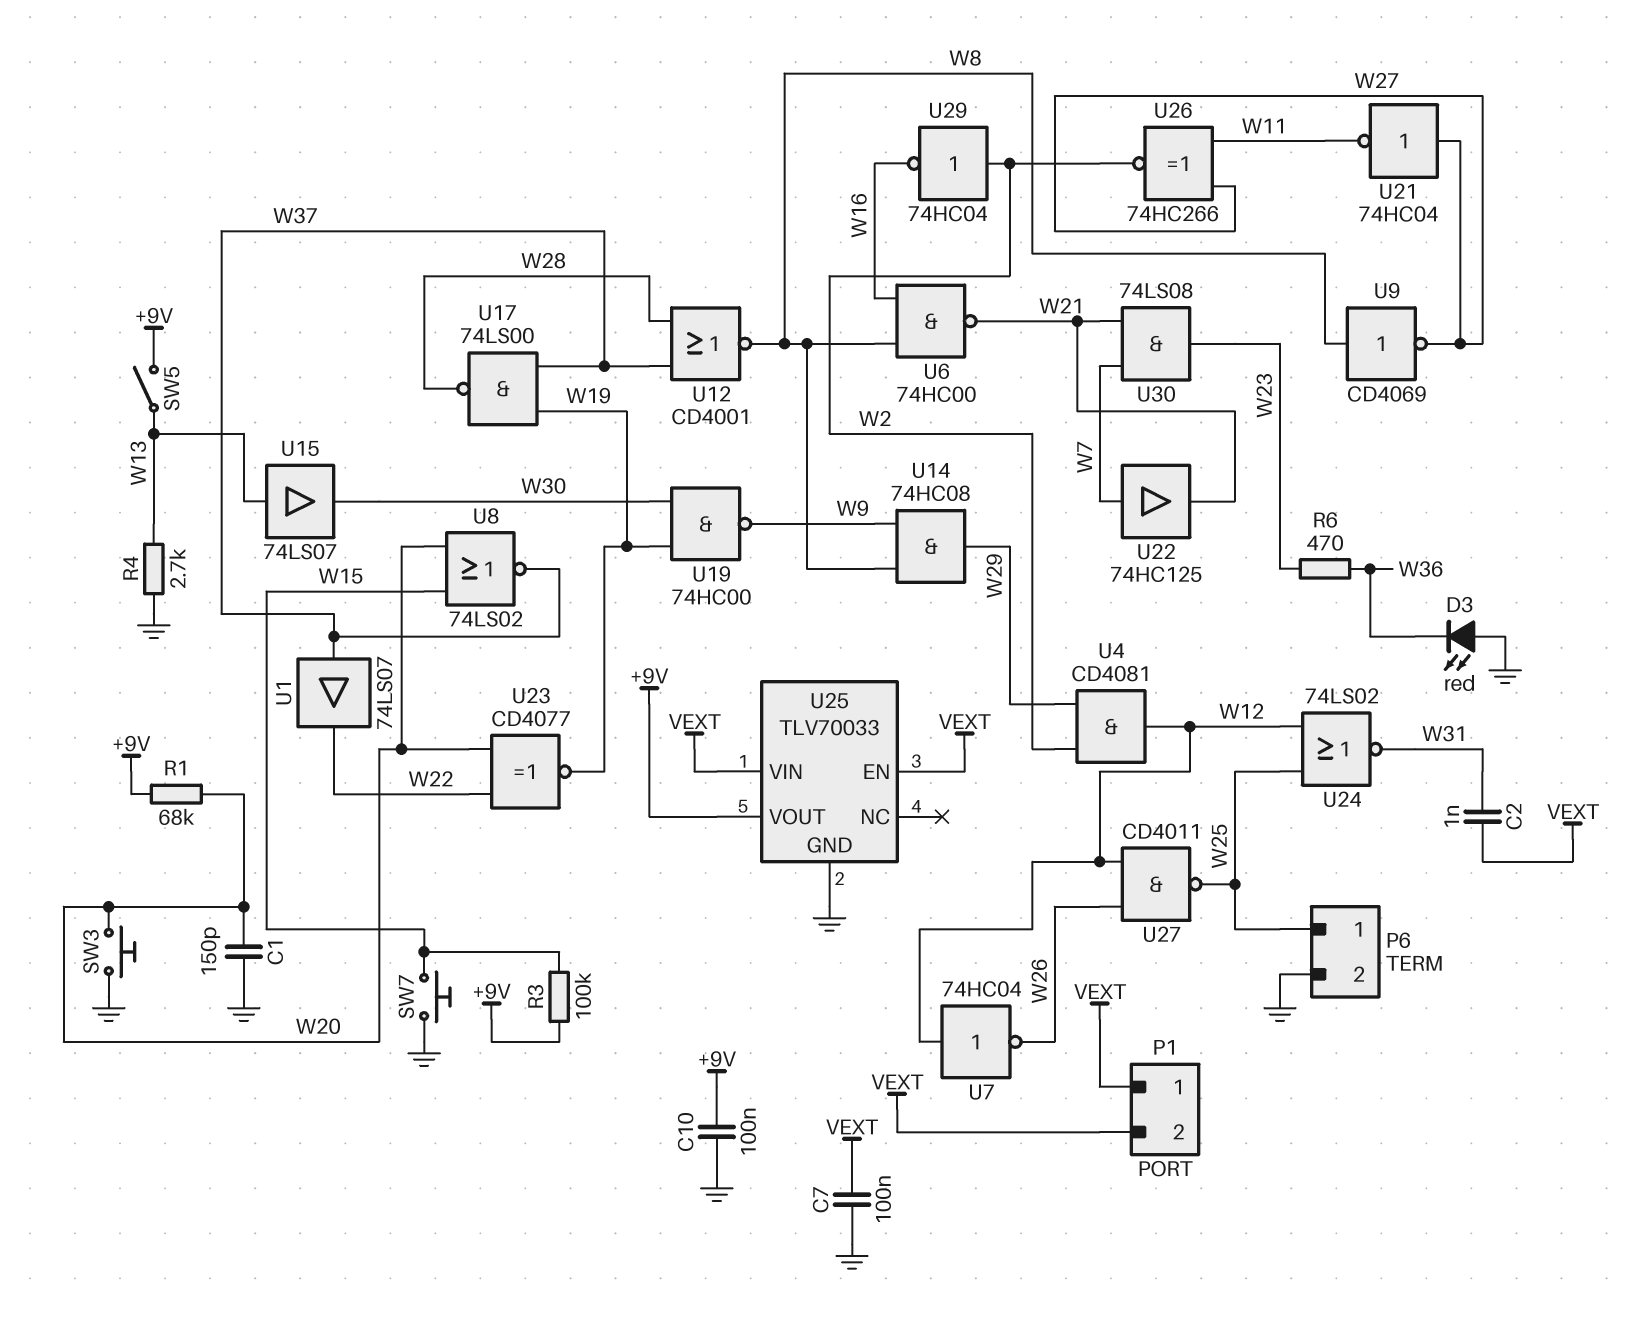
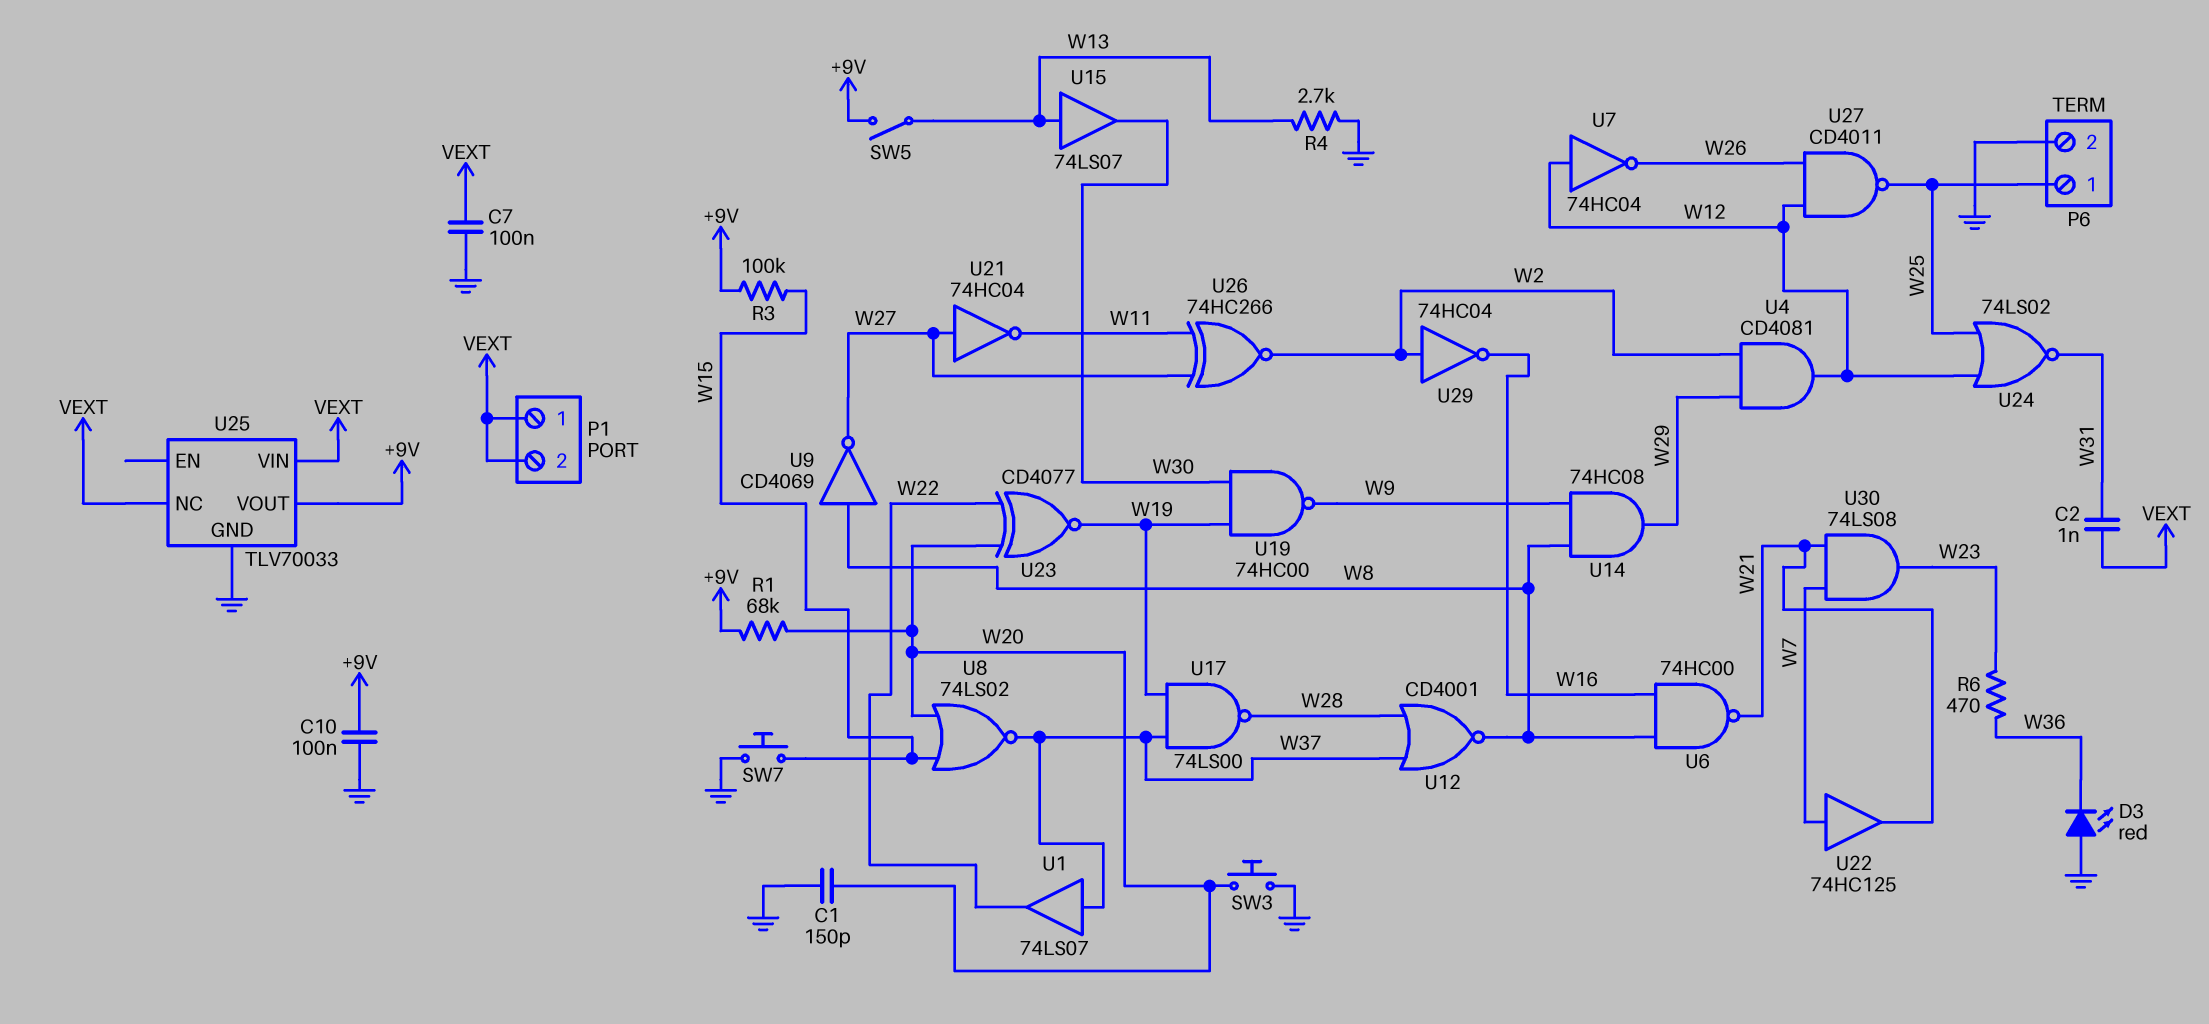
U25 pin EN: VEXT -> none
U25 pin NC: none -> VEXT

